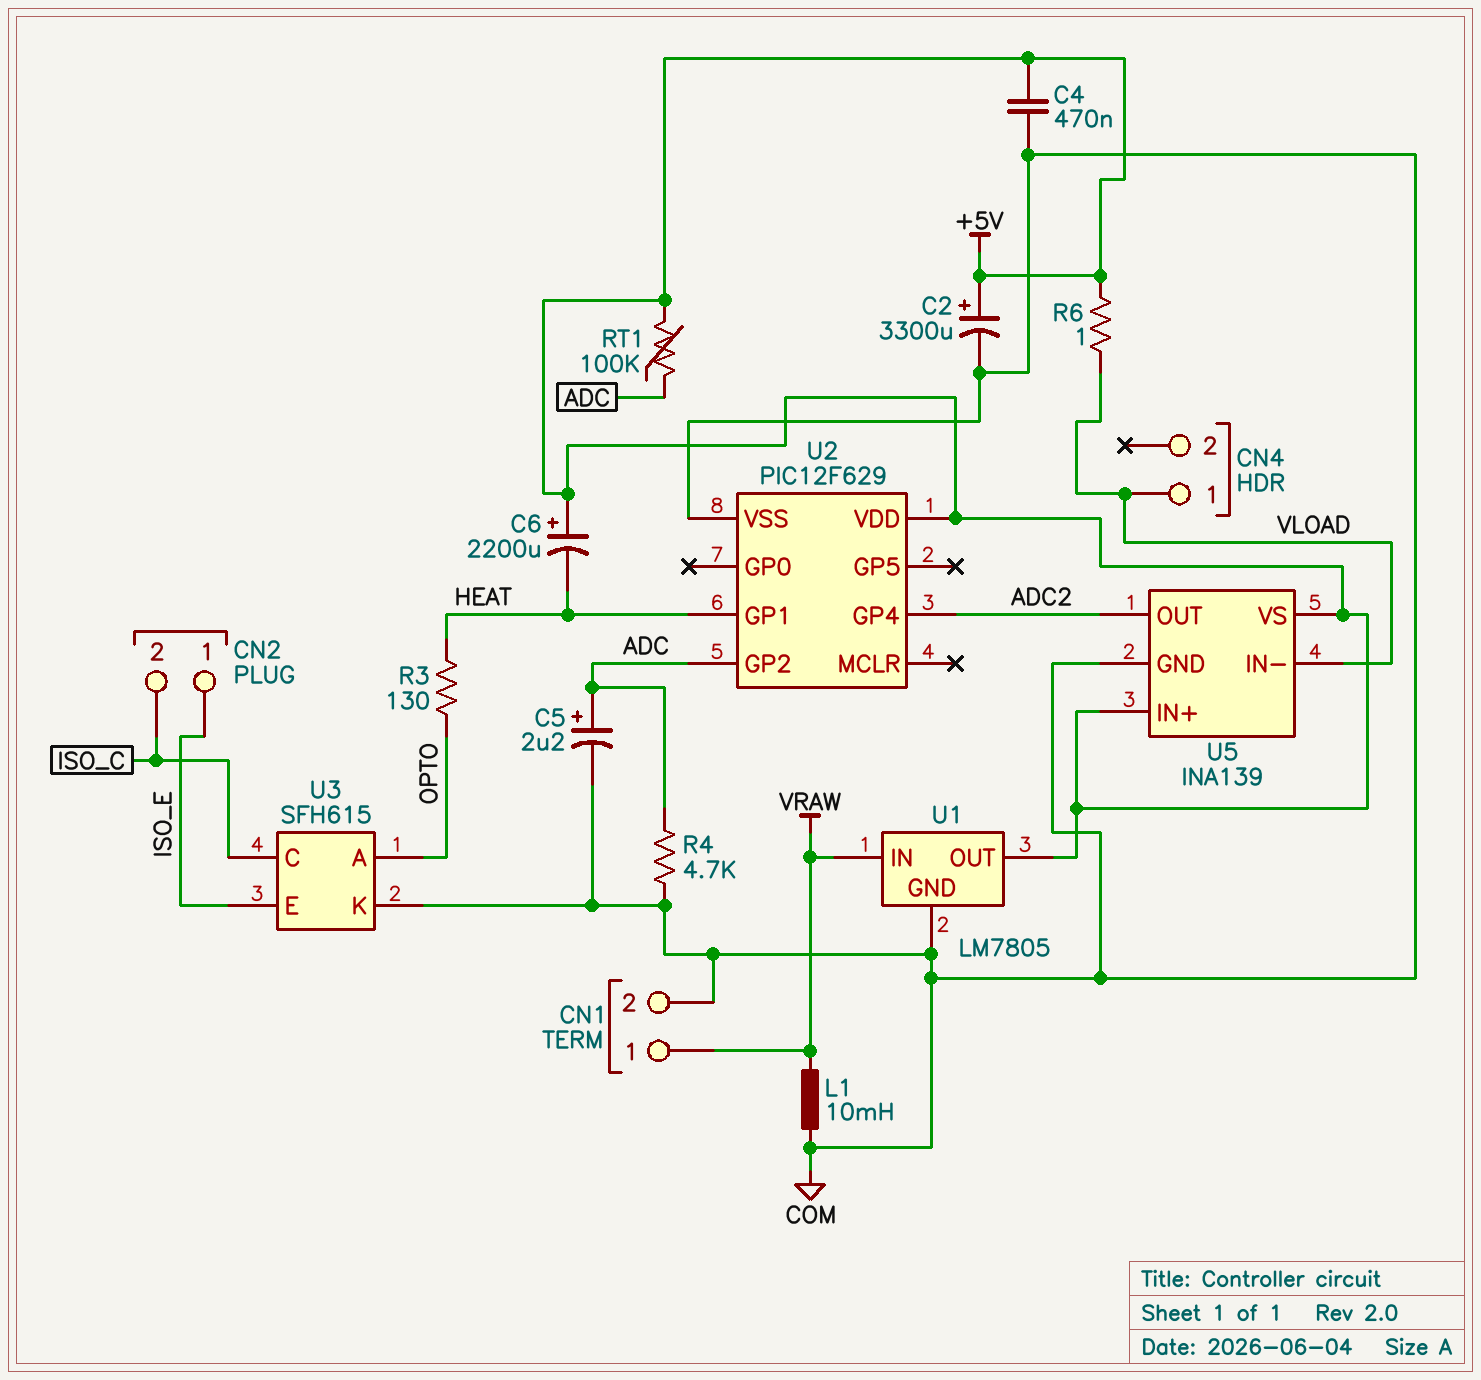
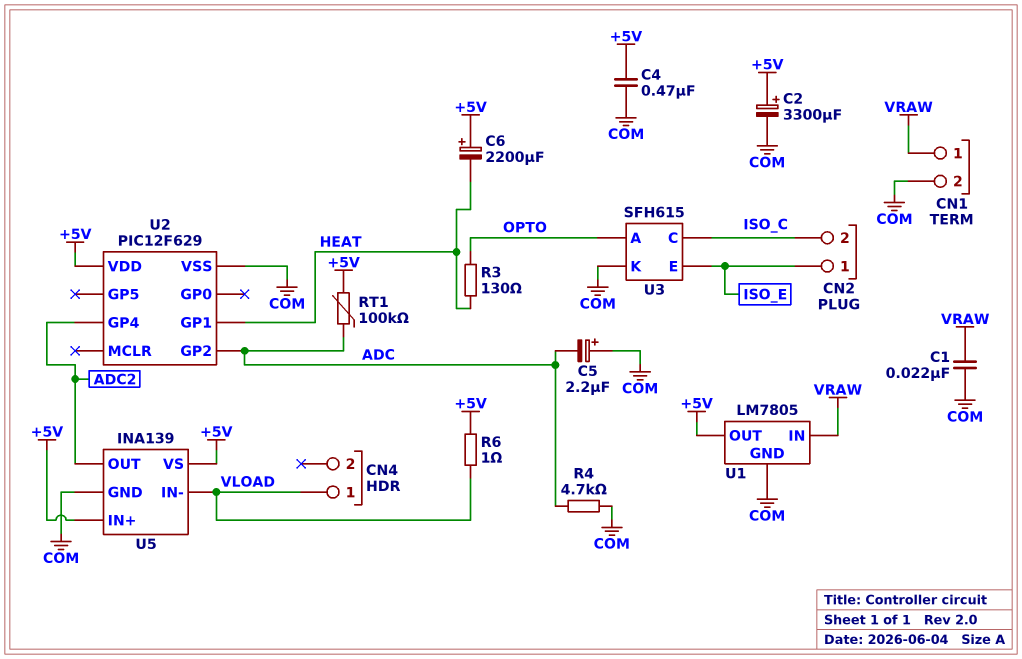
C1: none -> 22nF (COM, VRAW)
C5: 2.2uF (plus ADC, minus COM) -> 2.2uF (plus COM, minus ADC)
L1: 10mH (COM, VRAW) -> none

